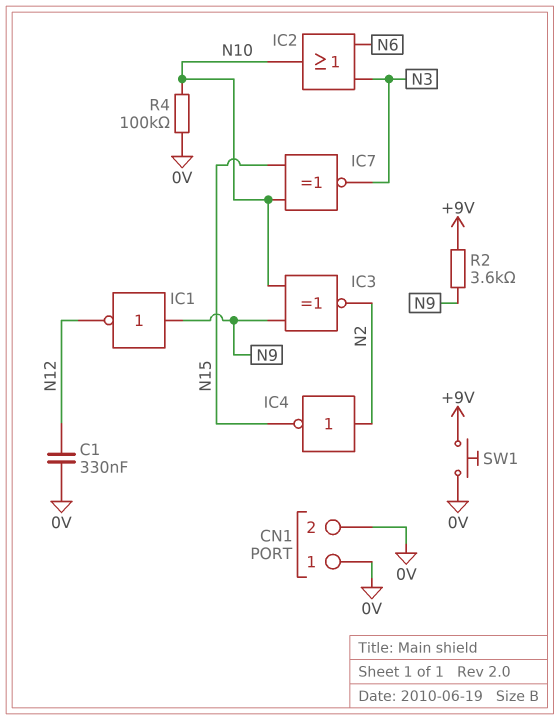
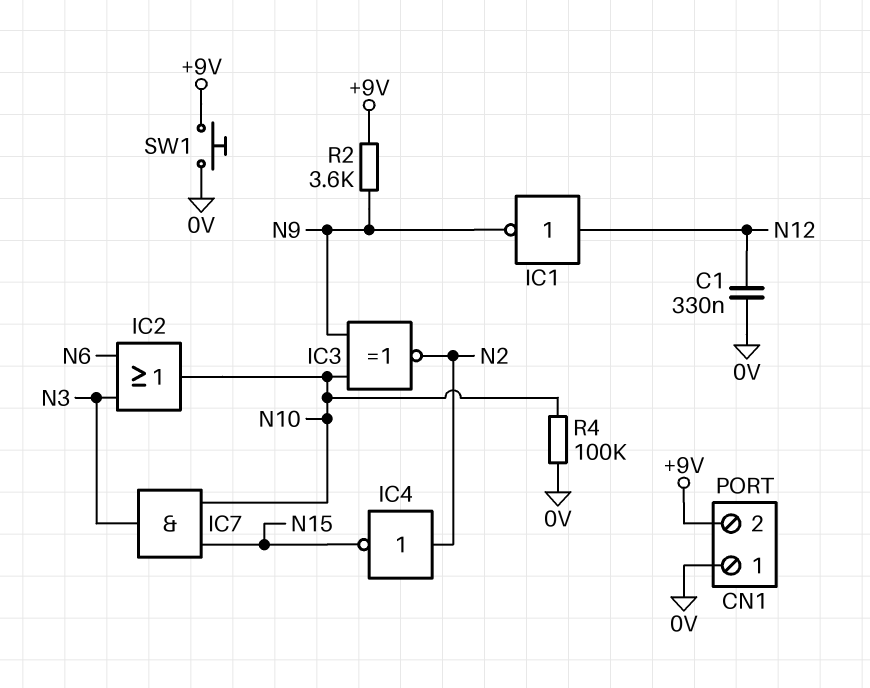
CN1 pin 2: 0V -> +9V
IC1: NOT (in N9, out N12) -> NOT (in N12, out N9)
IC7: XNOR (in N10, in N15, out N3) -> AND (in N10, in N15, out N3)

